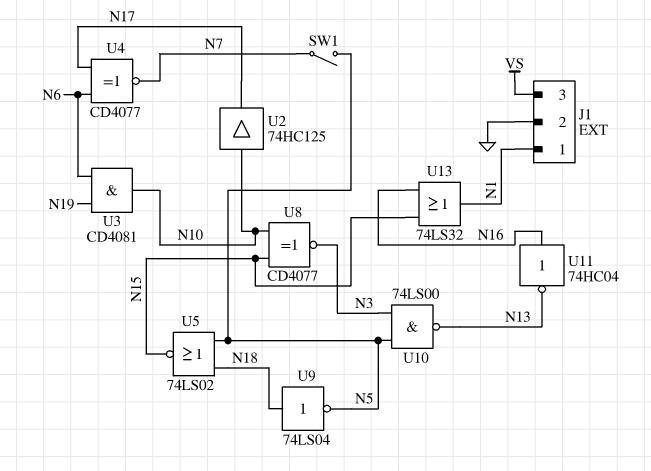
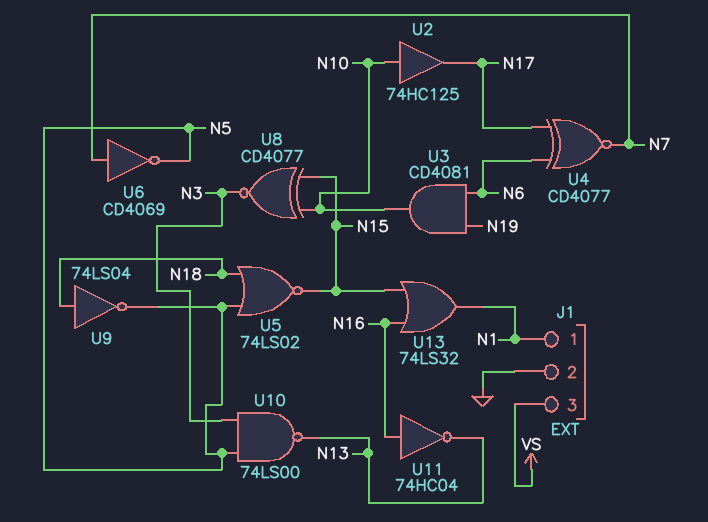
SW1: switch (N5, N7) -> none
U6: none -> NOT CD4069 (in N7, out N5)

